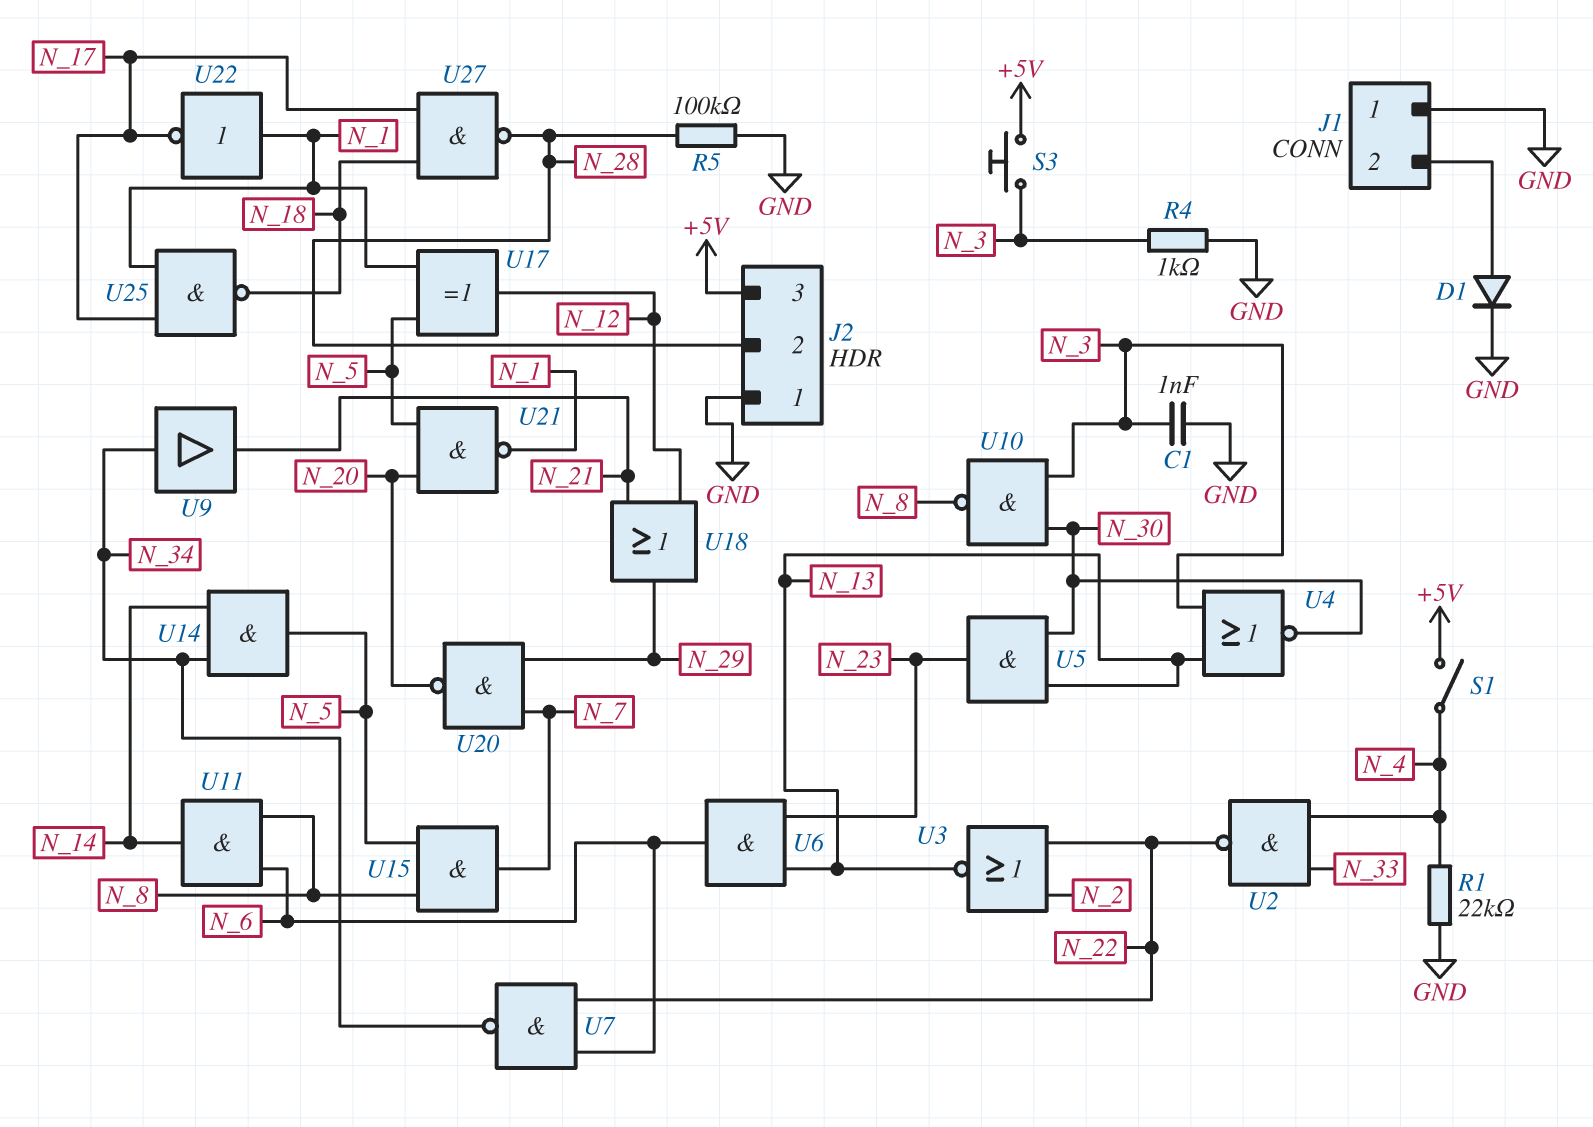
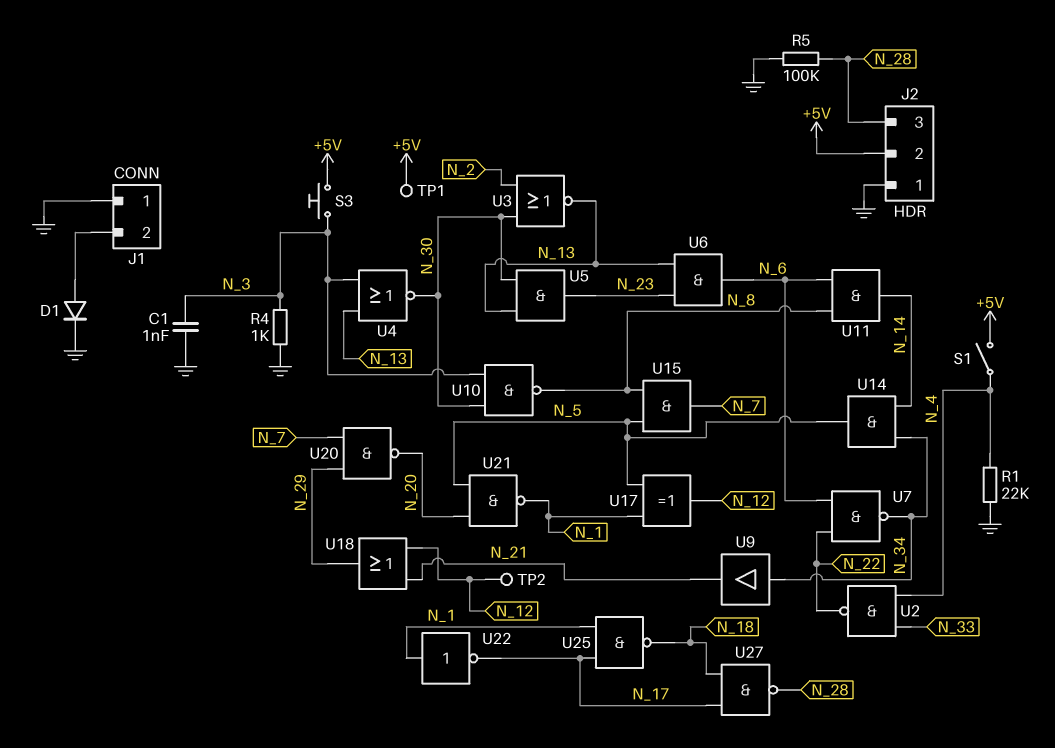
J2 pin 2: N_28 -> +5V
J2 pin 3: +5V -> N_28
TP1: none -> test point (+5V)
TP2: none -> test point (N_12)
U3: NOR (in N_2, in N_22, out N_13) -> NOR (in N_2, in N_30, out N_13)

